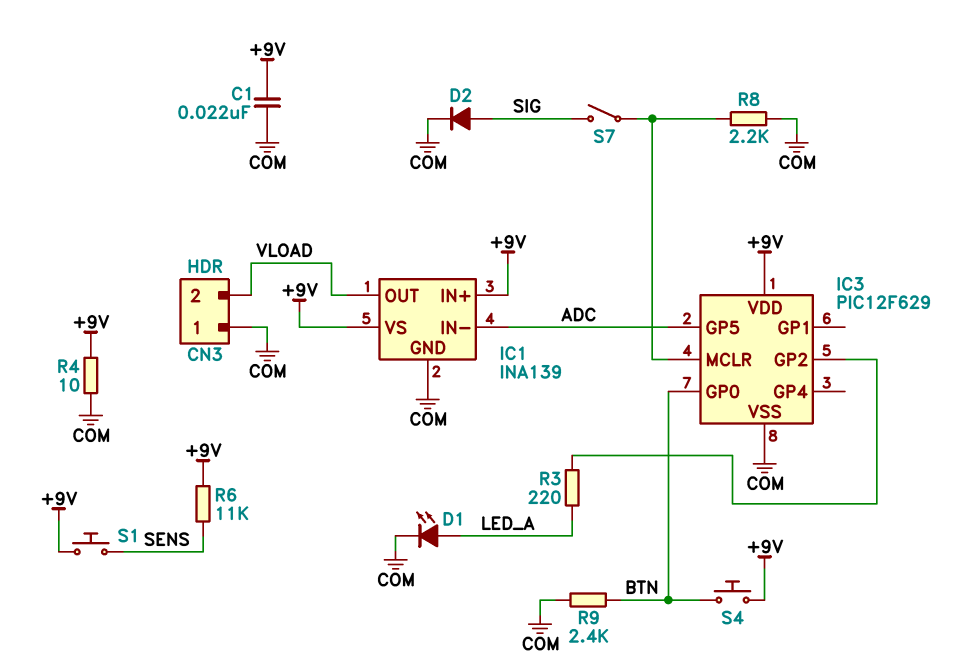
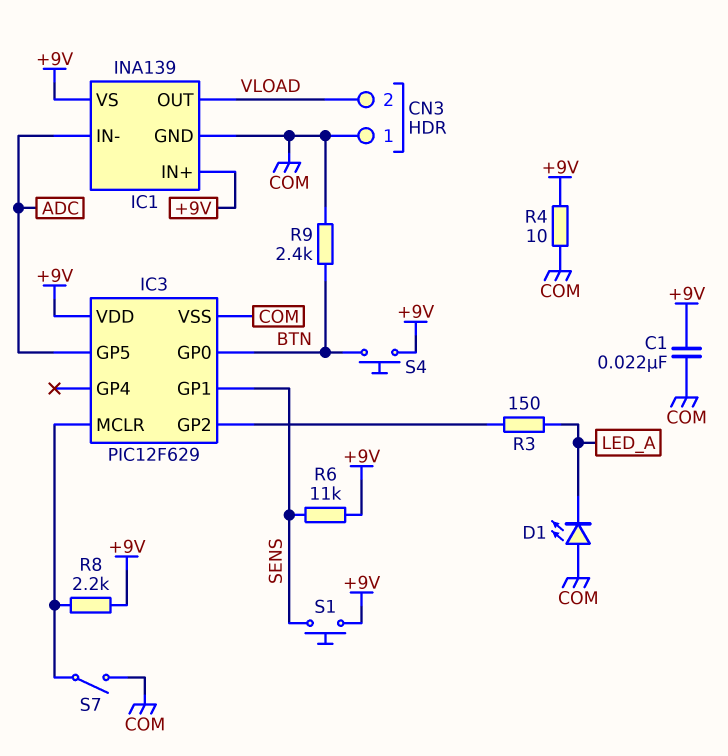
D1: LED (A LED_A, K COM) -> LED (A COM, K LED_A)
D2: diode (A SIG, K COM) -> none
IC3 pin GP1: none -> SENS
R3: 220 (IC3/GP2, LED_A) -> 150 (IC3/GP2, LED_A)
R8: 2.2k (COM, IC3/MCLR) -> 2.2k (+9V, IC3/MCLR)
S7: switch (IC3/MCLR, SIG) -> switch (COM, IC3/MCLR)

